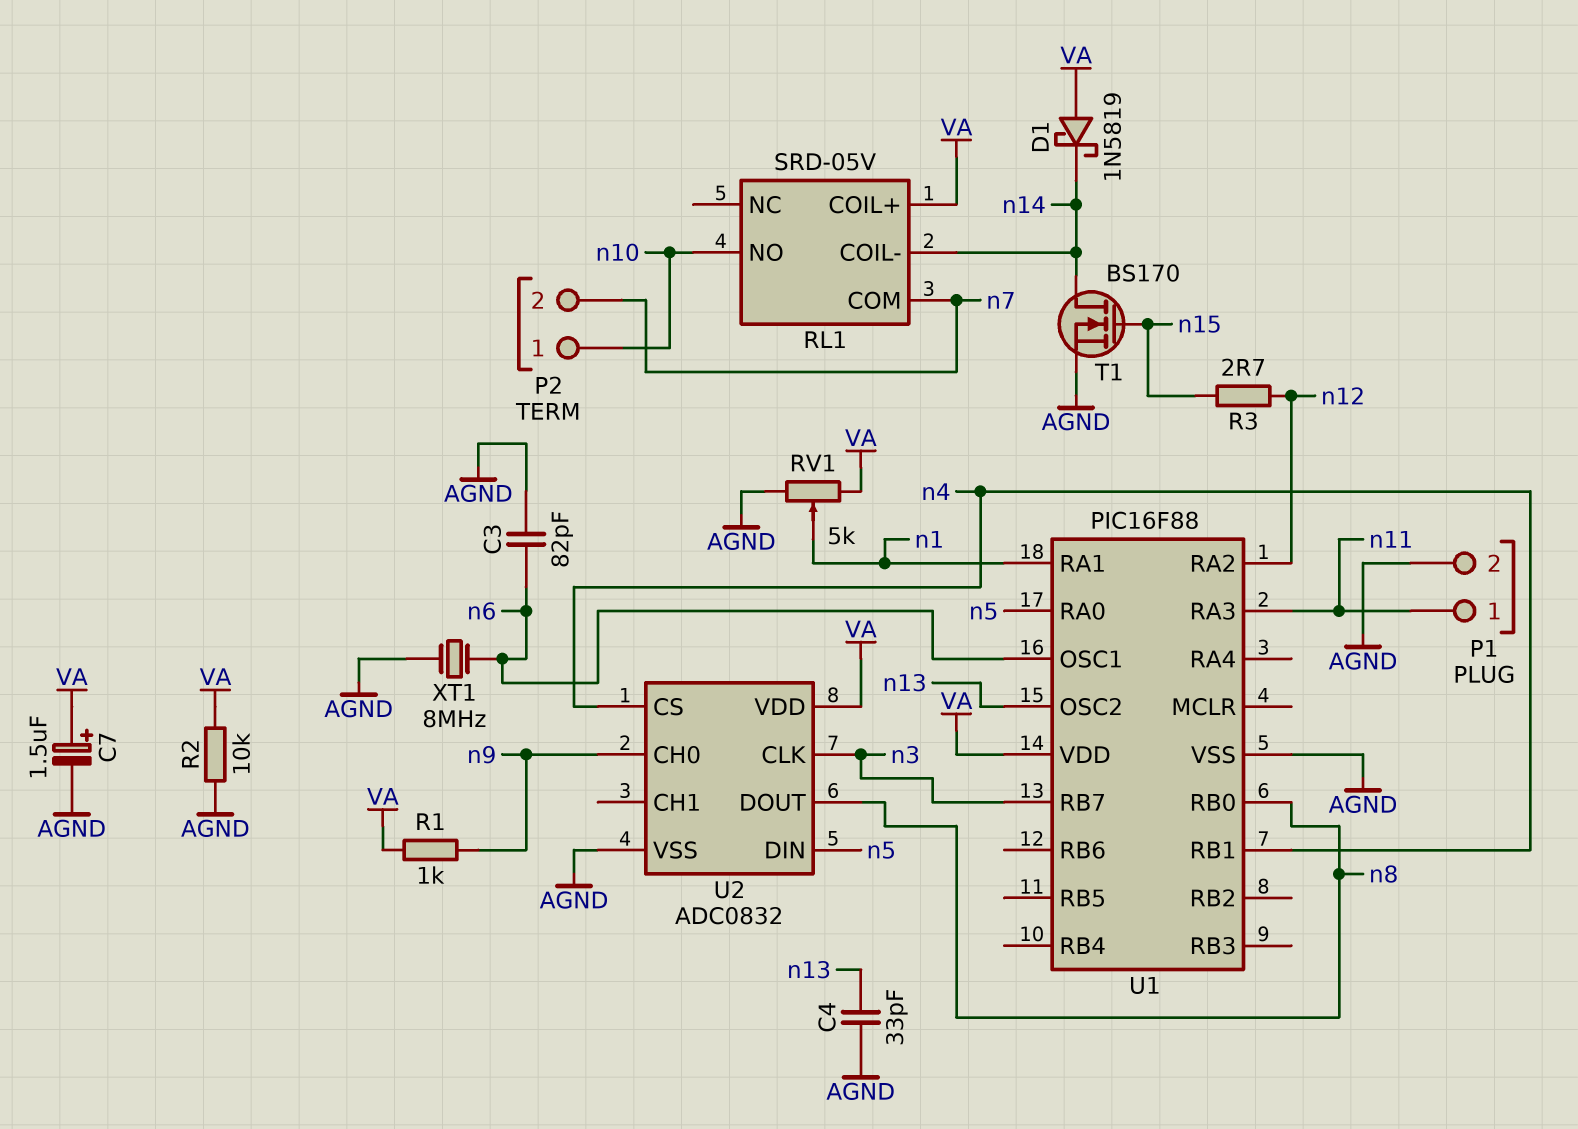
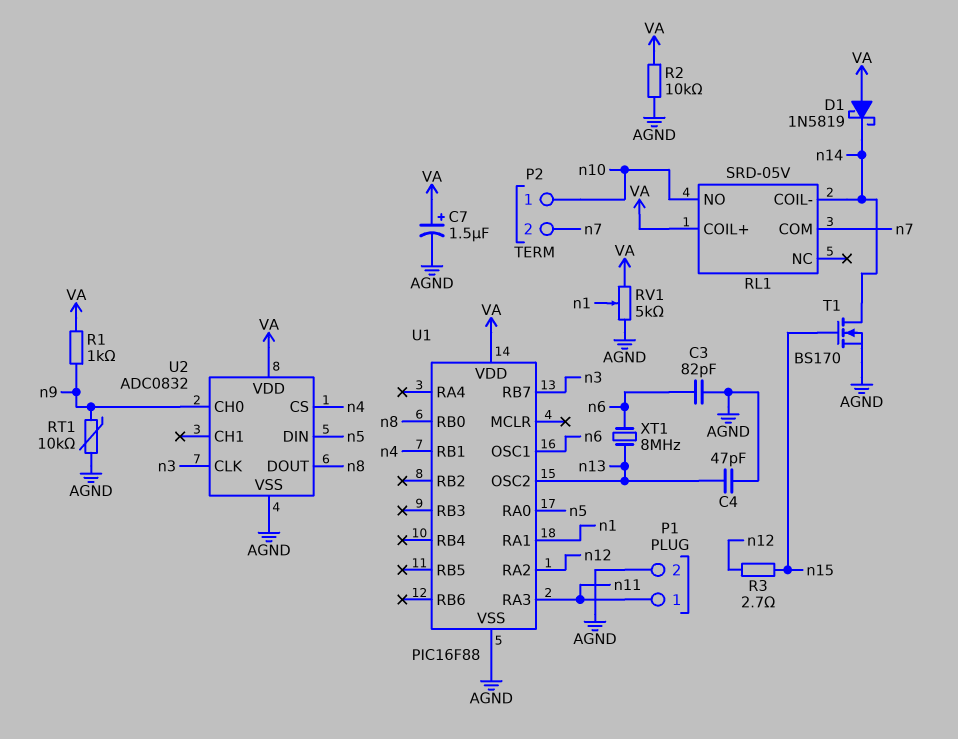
C4: 33pF (AGND, n13) -> 47pF (AGND, n13)
RT1: none -> 10k (AGND, n9)
XT1: 8MHz (AGND, n6) -> 8MHz (n6, n13)

